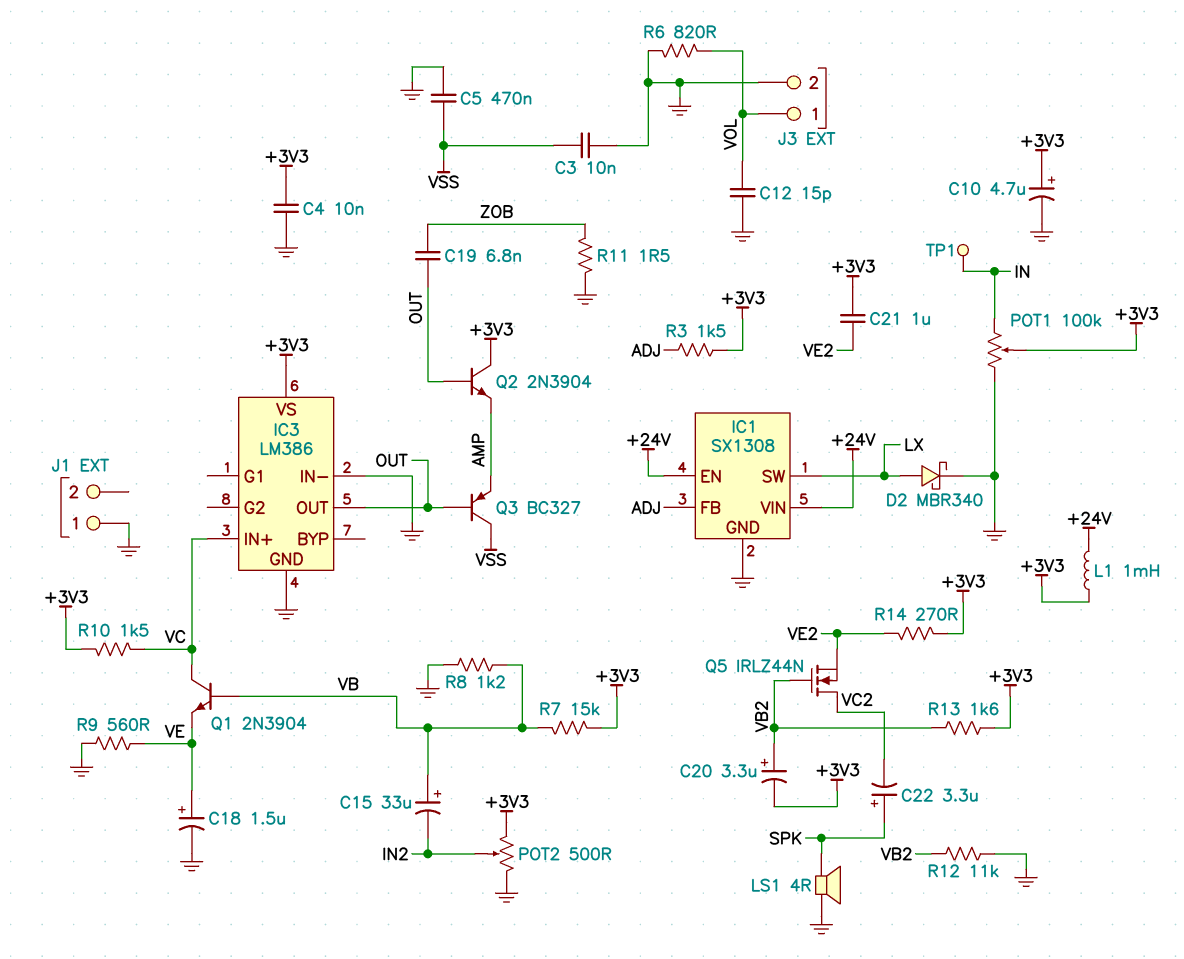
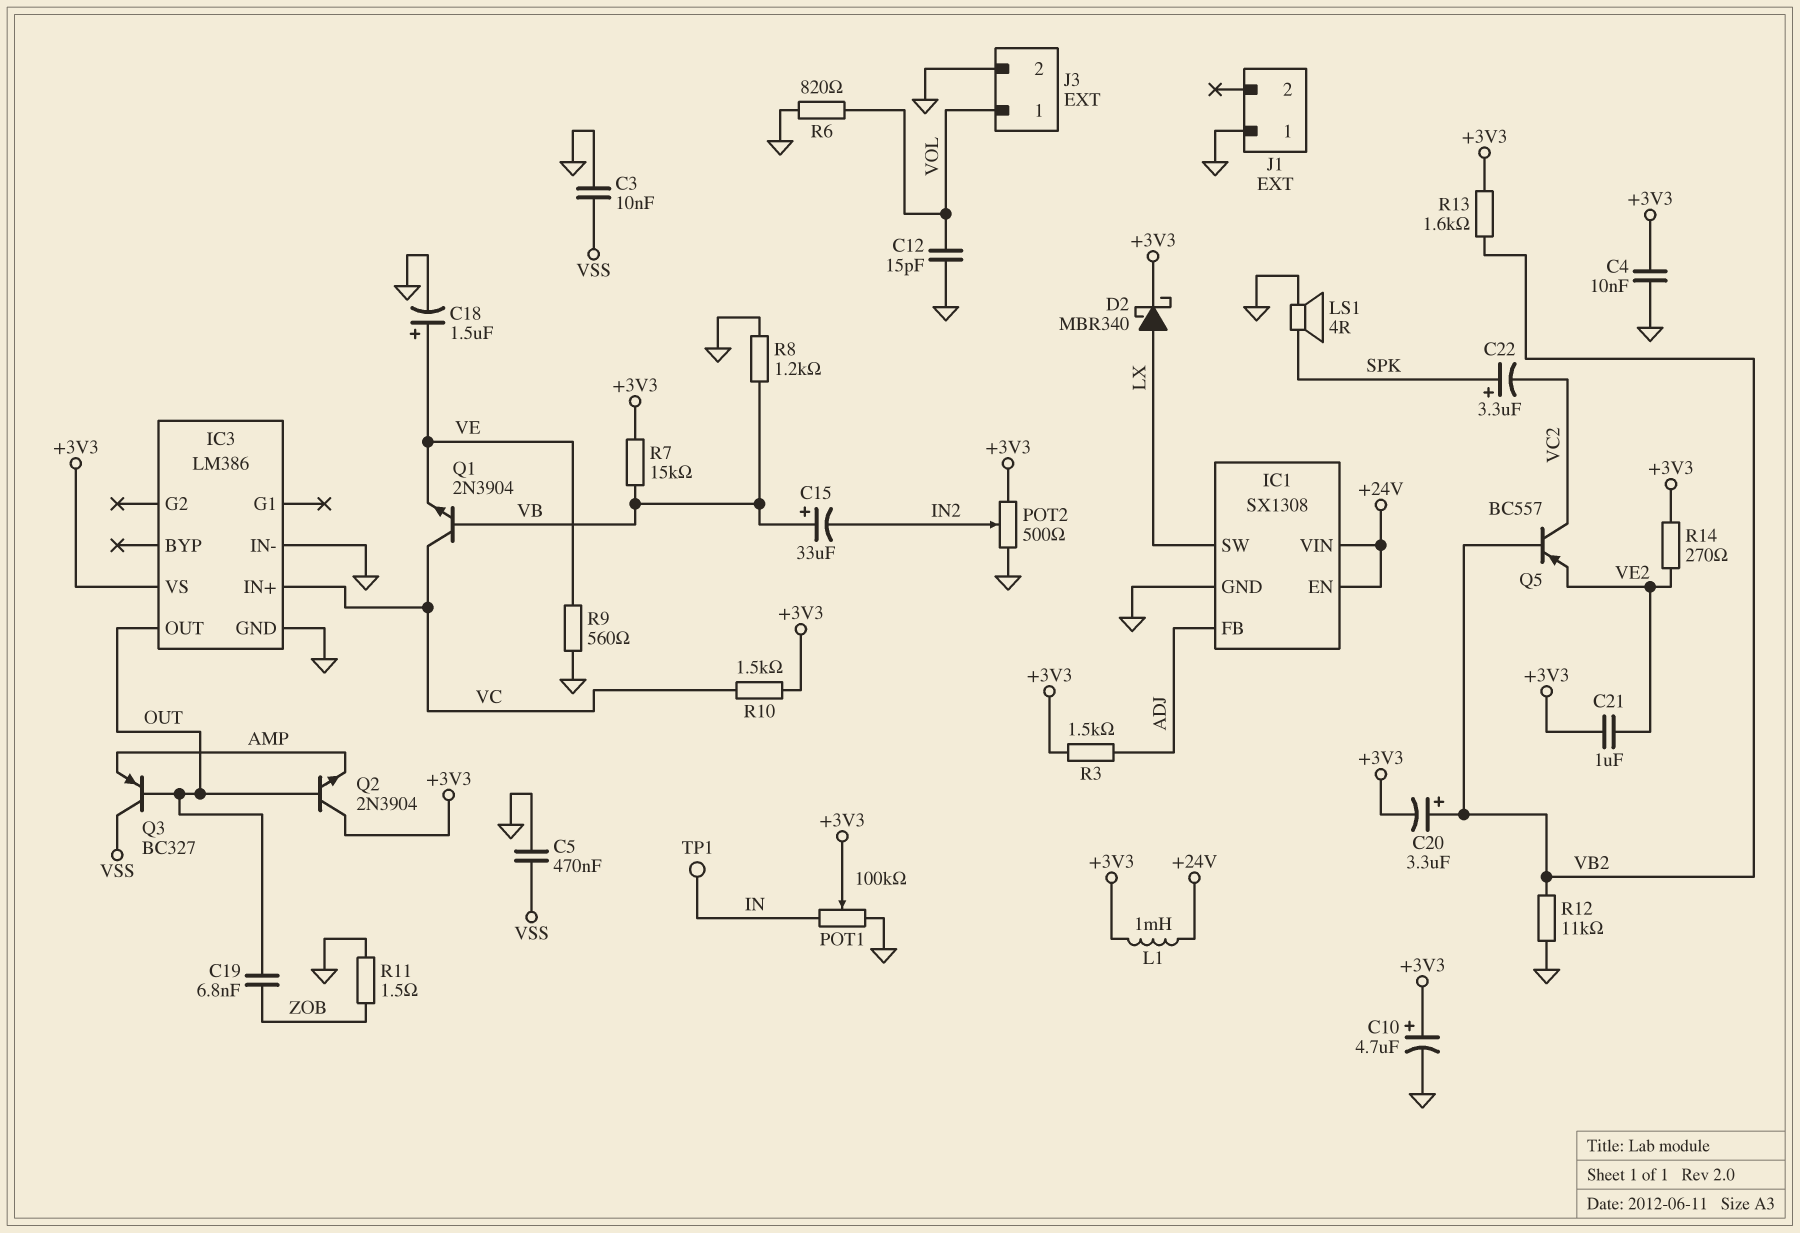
D2: schottky MBR340 (A LX, K GND) -> schottky MBR340 (A LX, K +3V3)
Q5: NMOS IRLZ44N (G VB2, D VC2, S VE2) -> PNP BC557 (B VB2, C VC2, E VE2)

